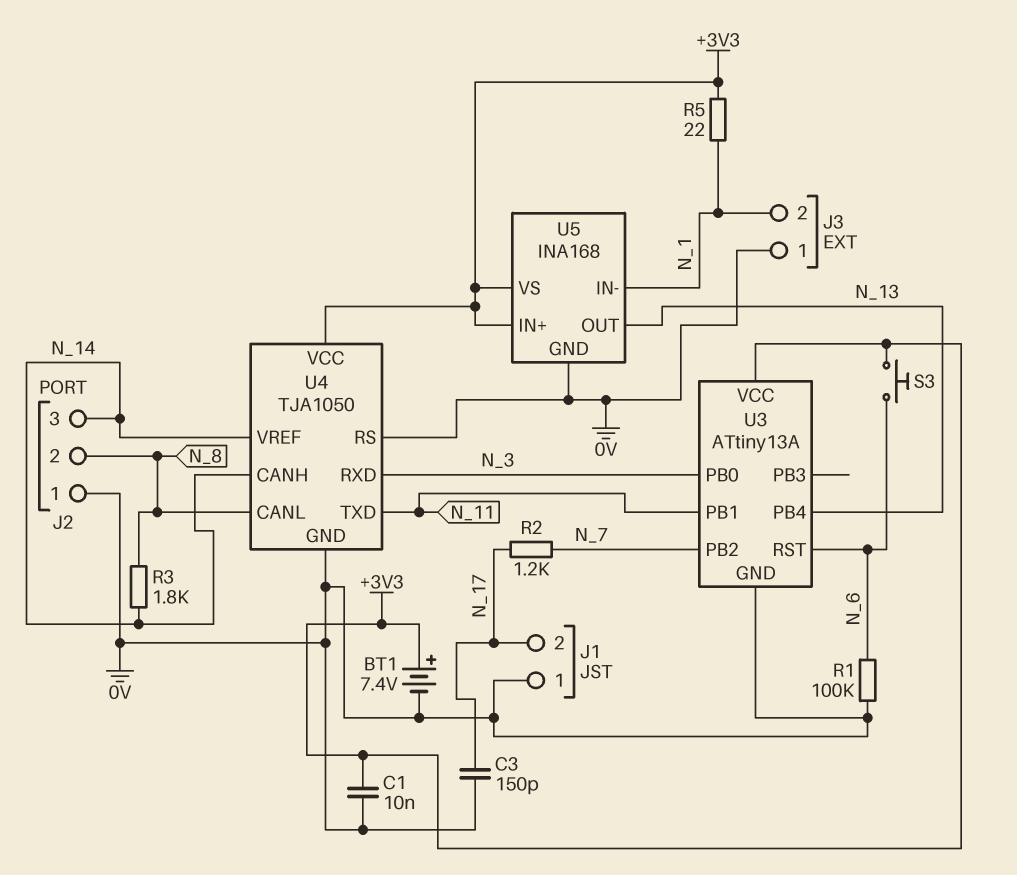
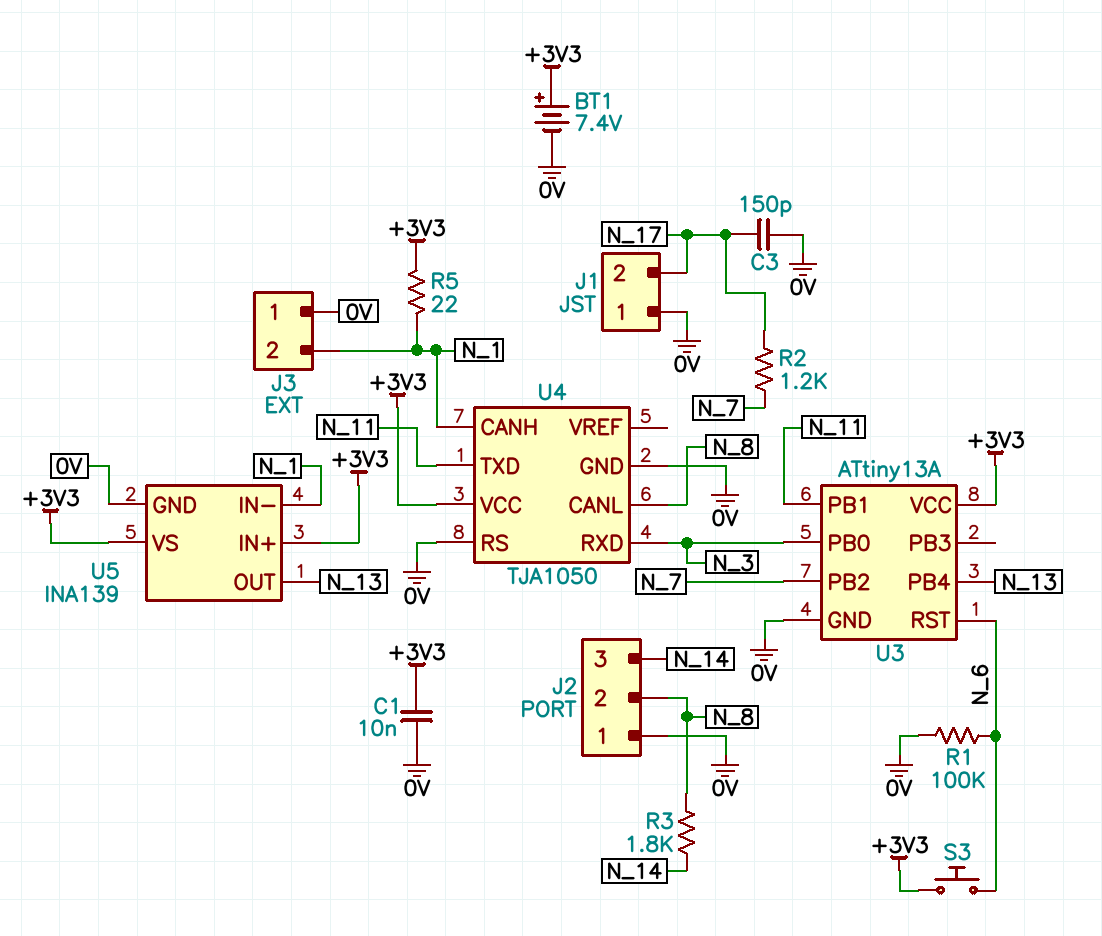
U4 pin CANH: N_14 -> N_1
U4 pin VREF: N_14 -> none
U5: INA168 -> INA139

